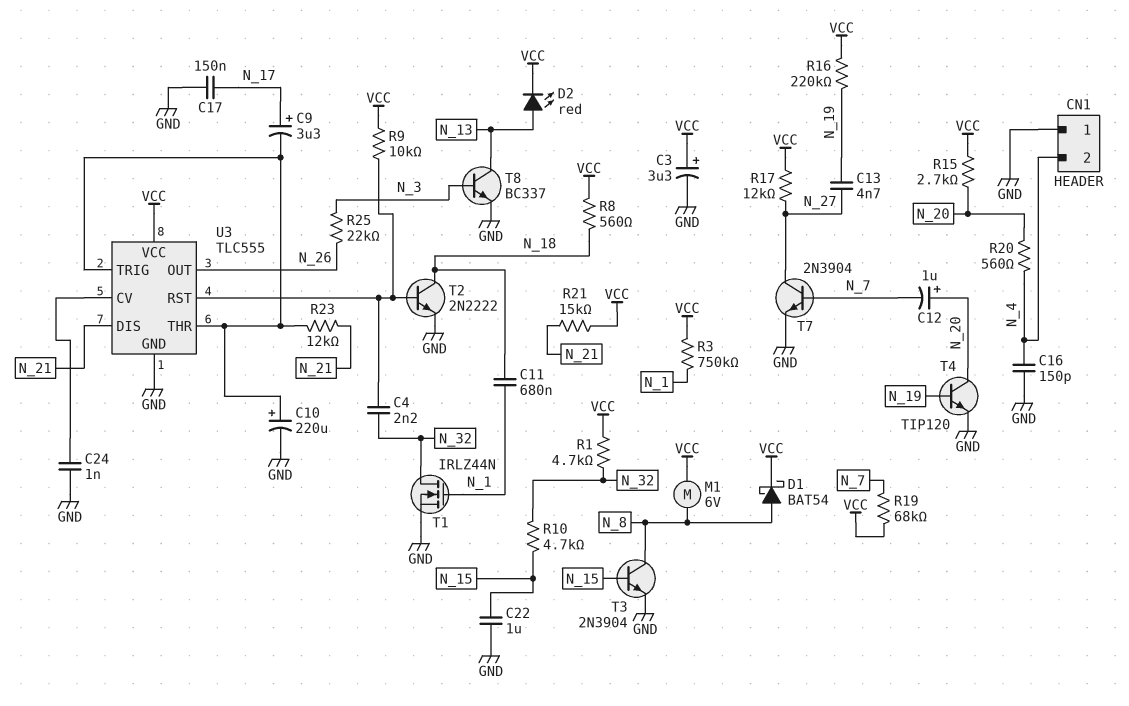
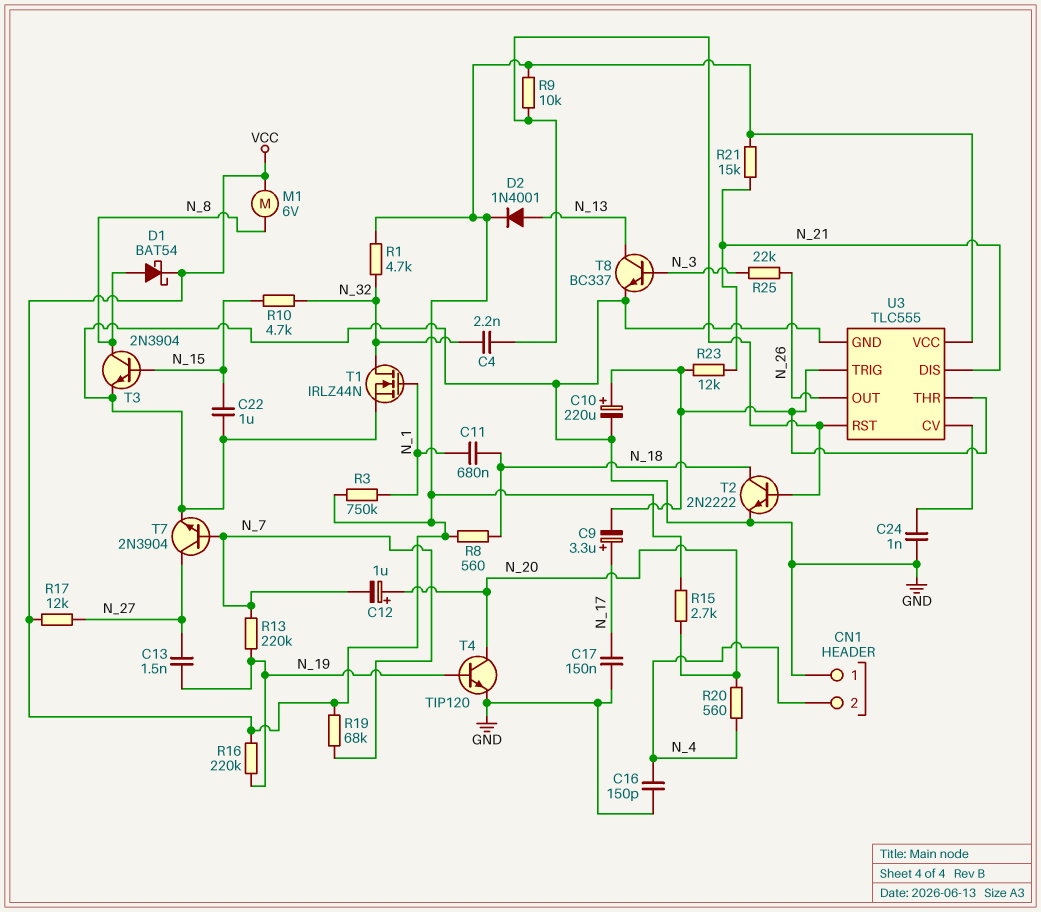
C3: 3.3uF (plus VCC, minus GND) -> none
C13: 4.7nF (N_19, N_27) -> 1.5nF (N_19, N_27)
D2: LED red (A N_13, K VCC) -> diode 1N4001 (A N_13, K VCC)
R13: none -> 220k (N_7, N_19)

